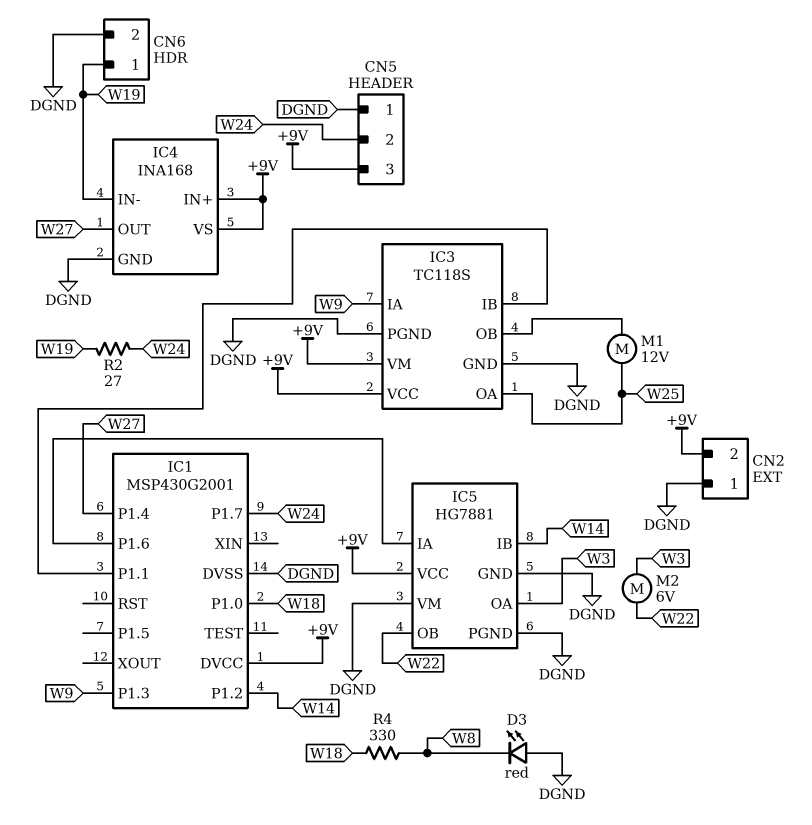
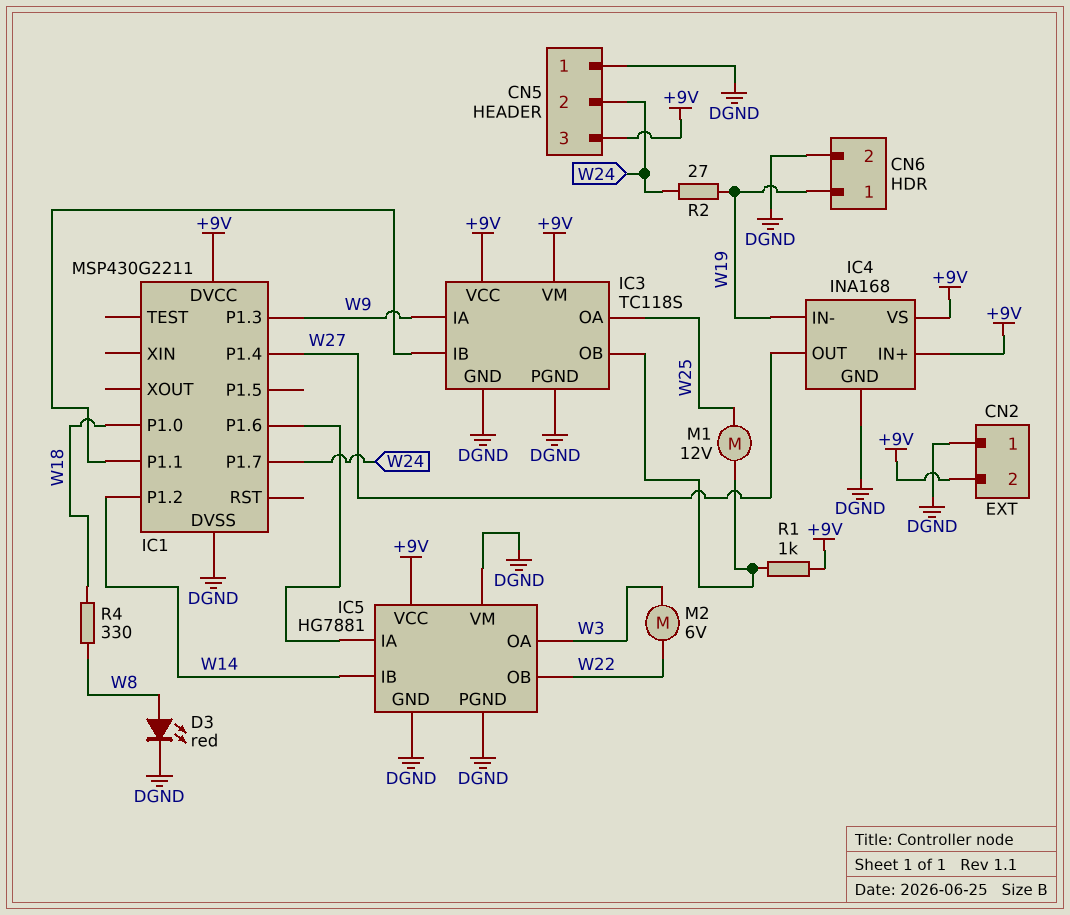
D3: LED red (A DGND, K W8) -> LED red (A W8, K DGND)
IC1: MSP430G2001 -> MSP430G2211
R1: none -> 1k (+9V, IC3/OB)

